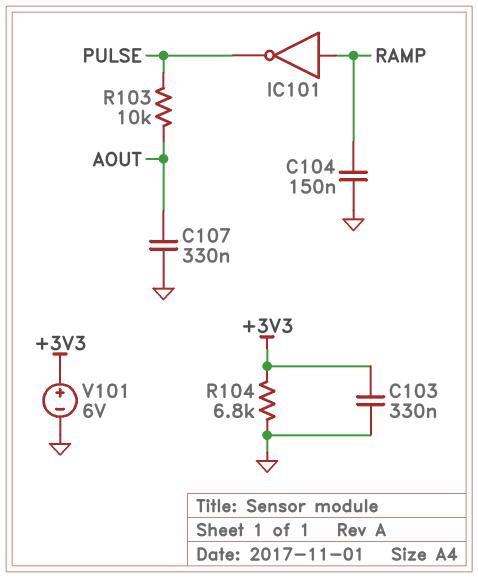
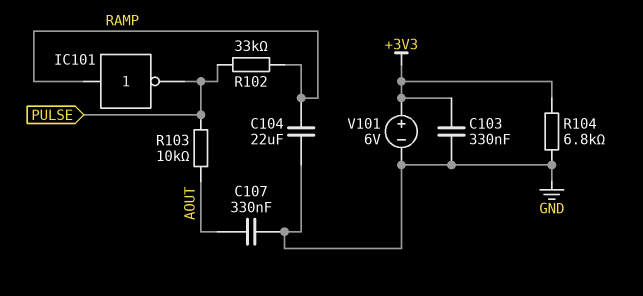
C104: 150nF (GND, RAMP) -> 22uF (GND, RAMP)
R102: none -> 33k (PULSE, RAMP)

